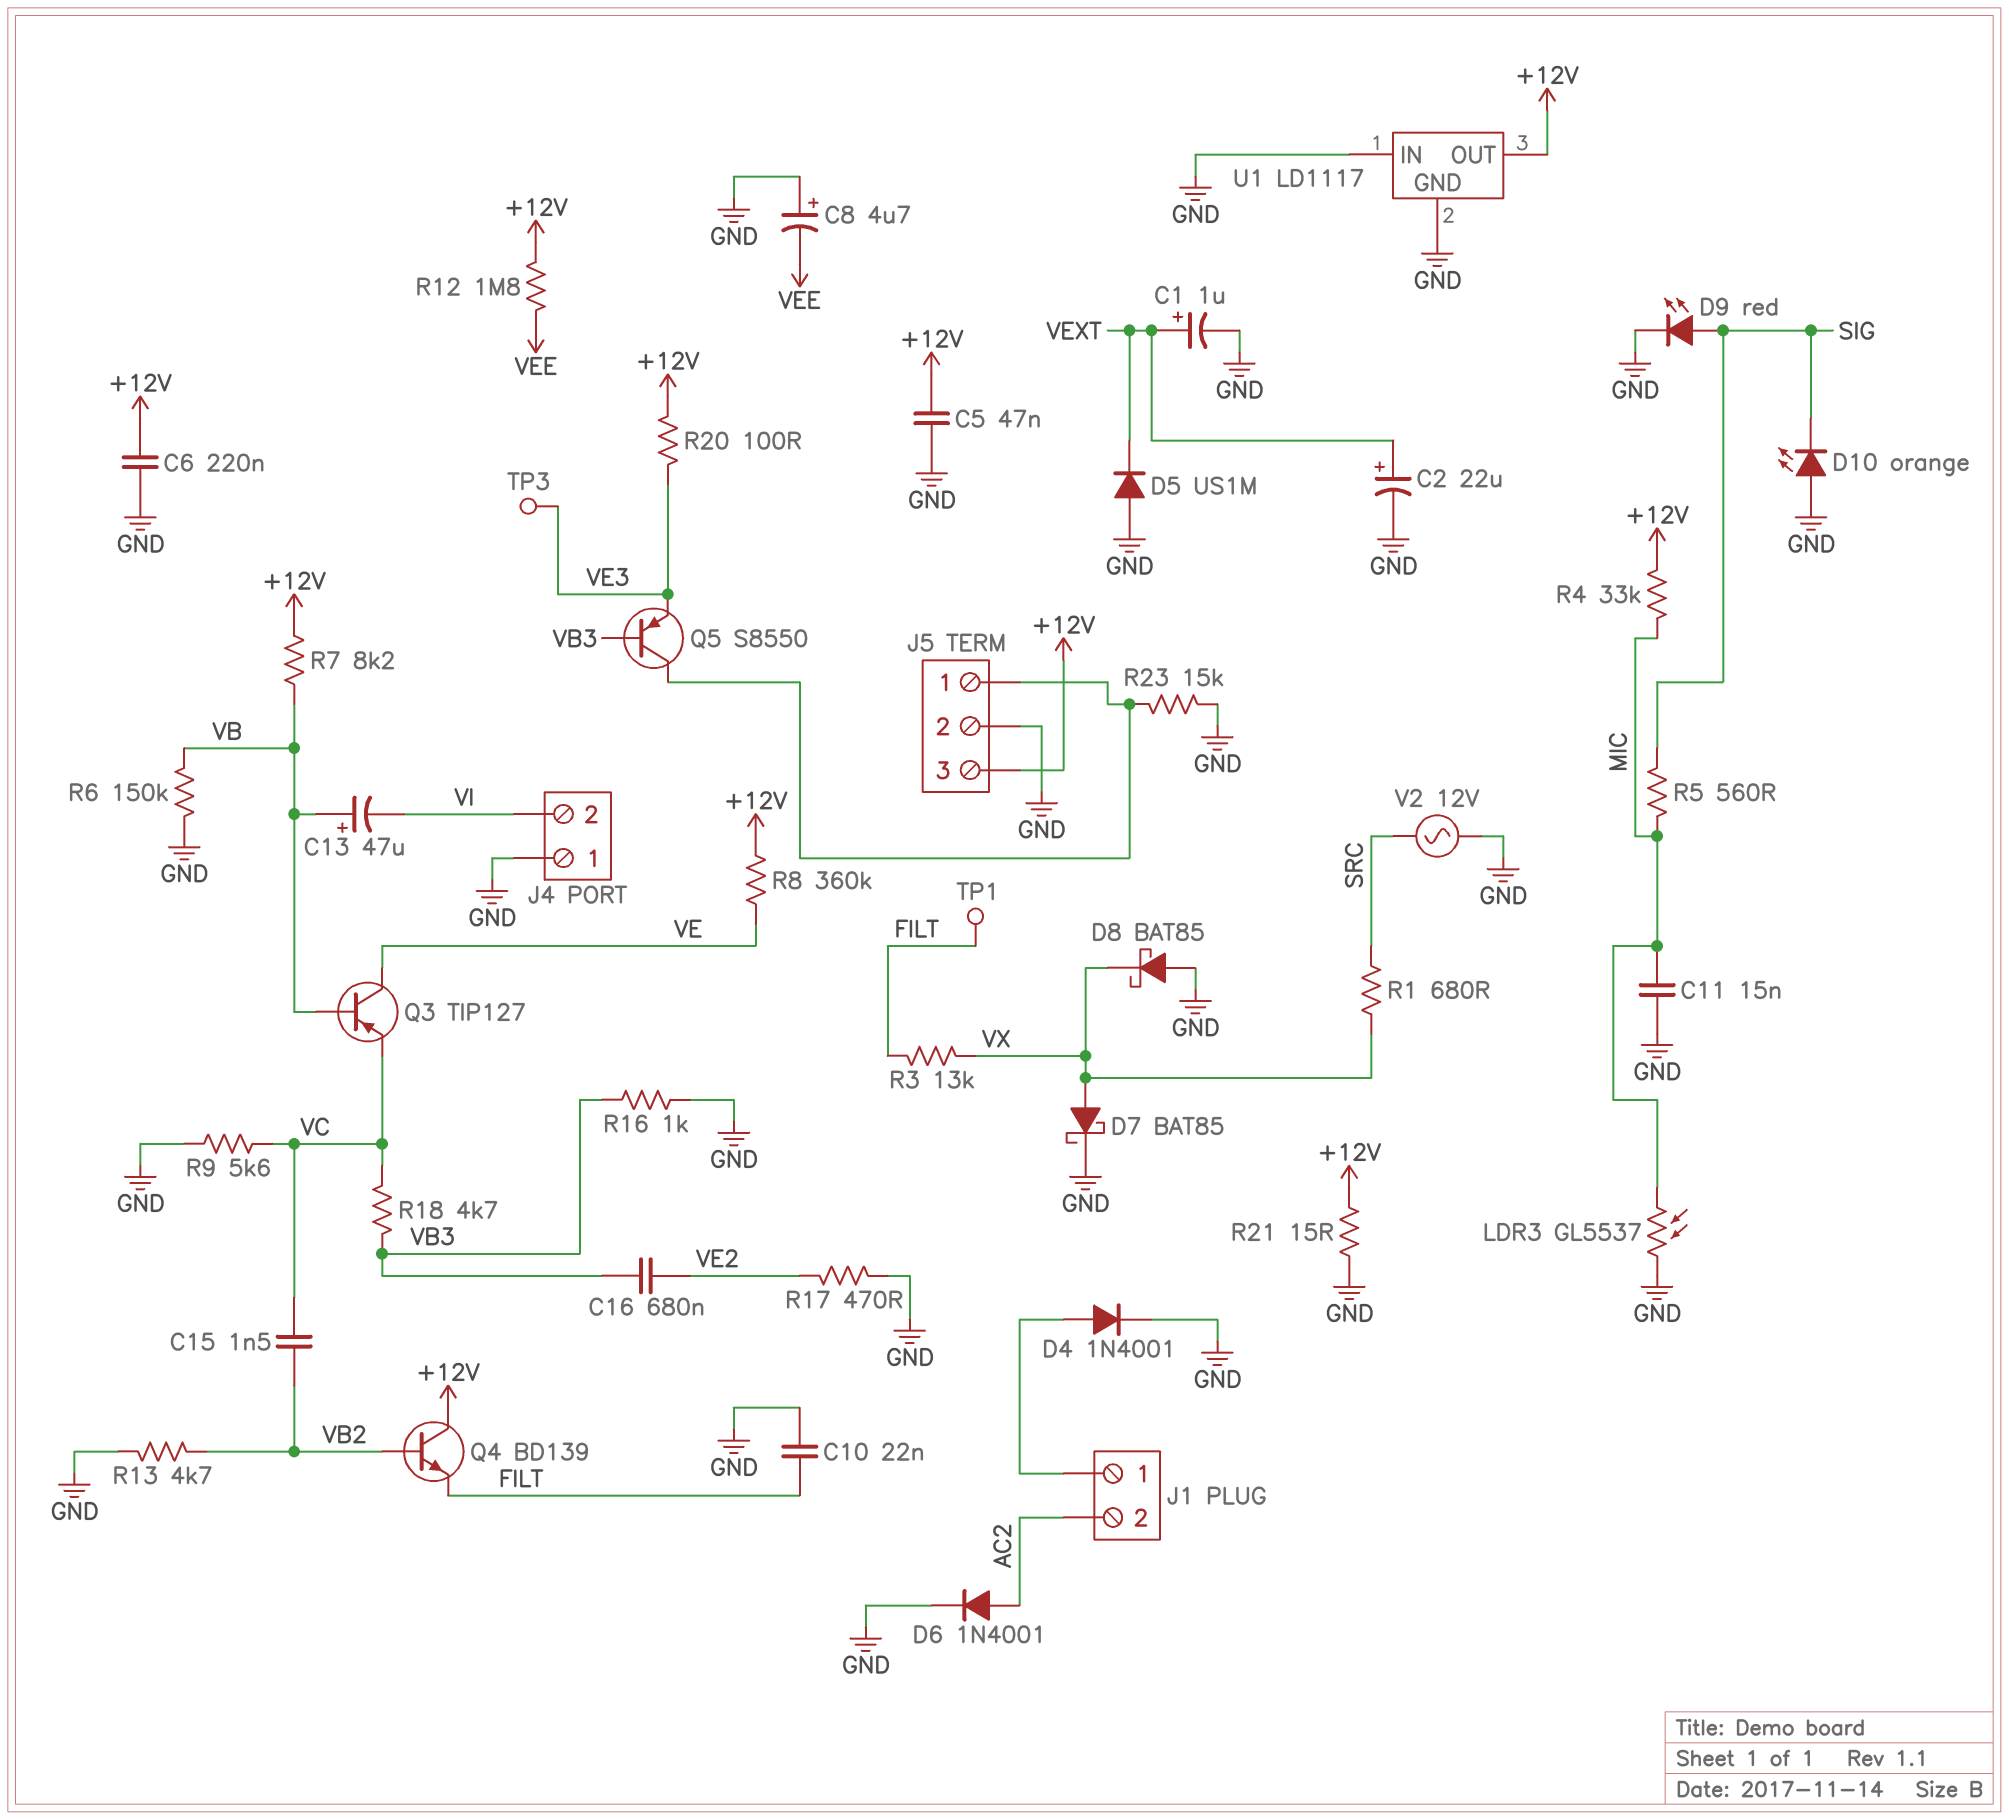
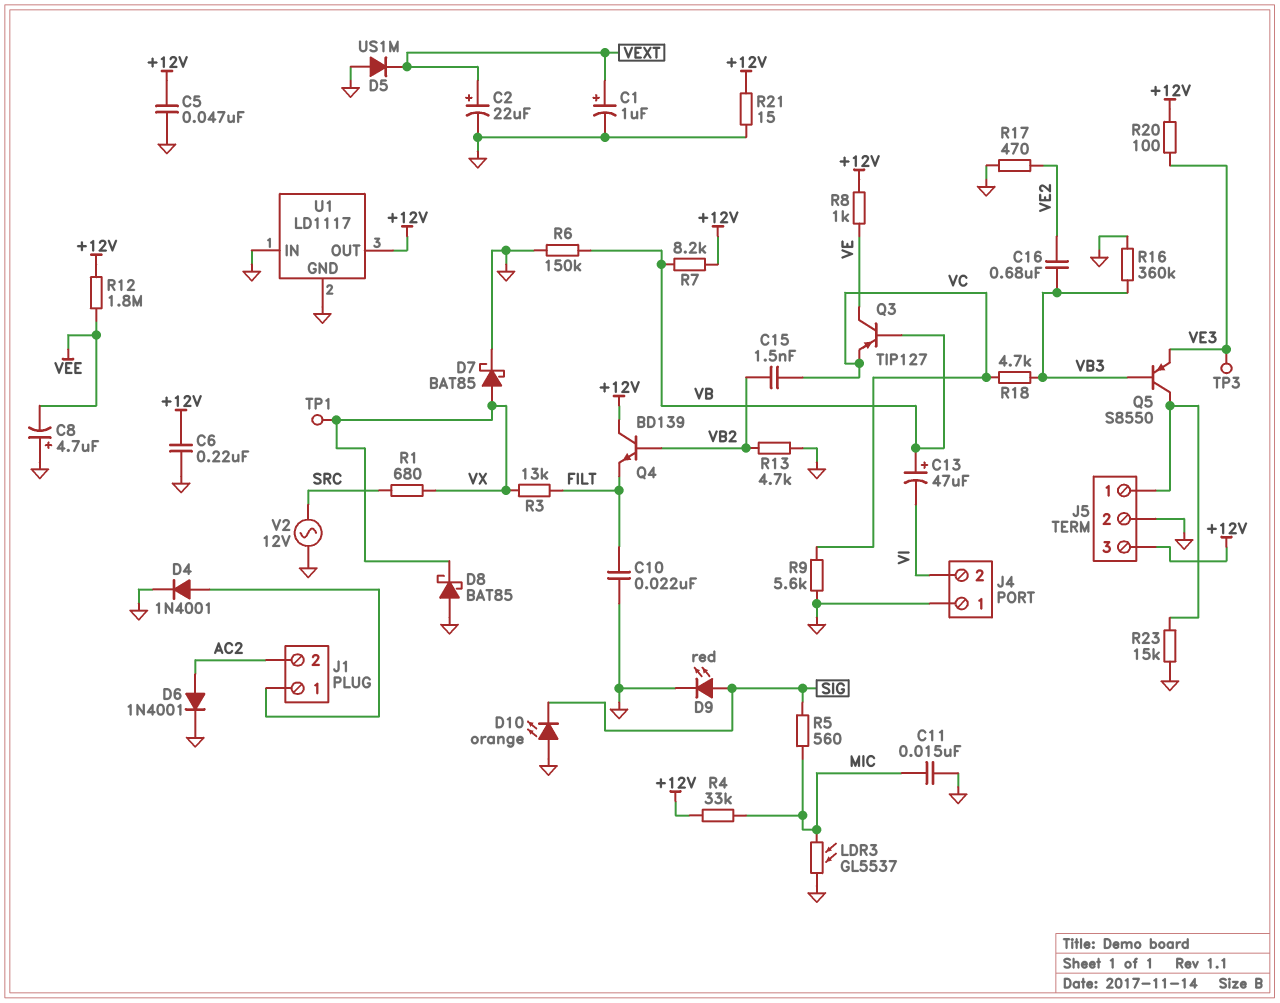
R8: 360k (+12V, VE) -> 1k (+12V, VE)
R16: 1k (GND, VB3) -> 360k (GND, VB3)
TP1: test point (FILT) -> test point (VX)

